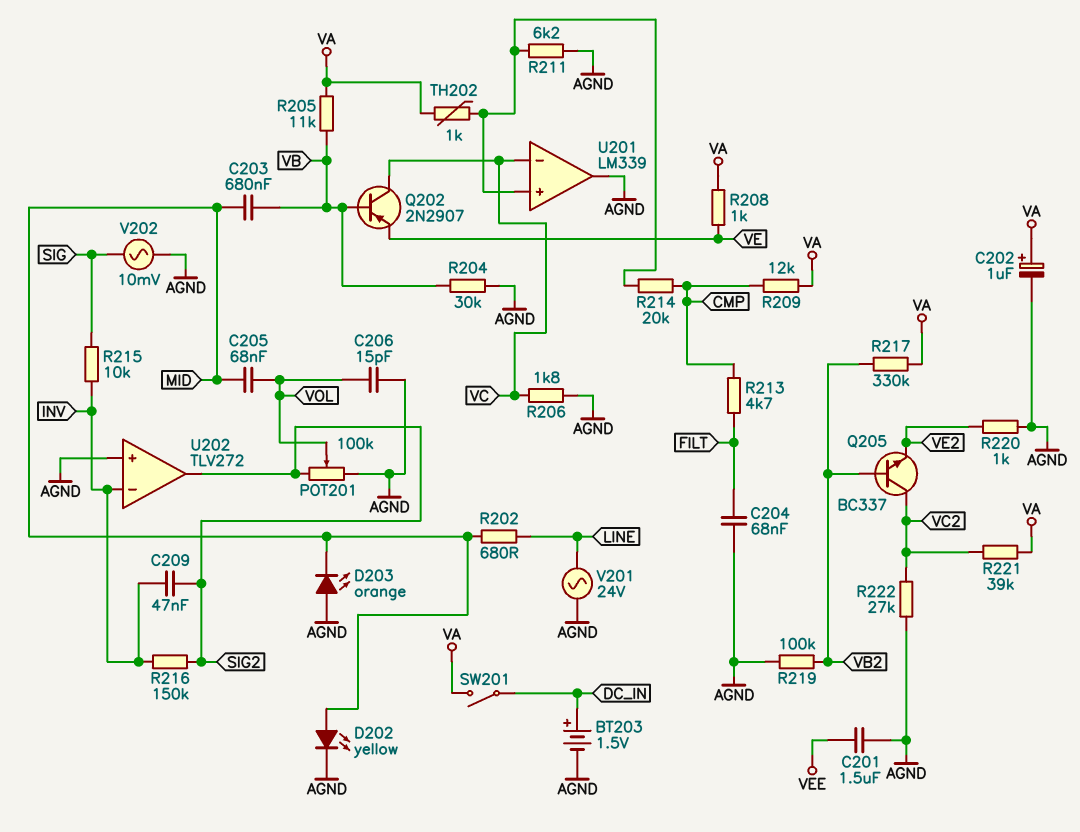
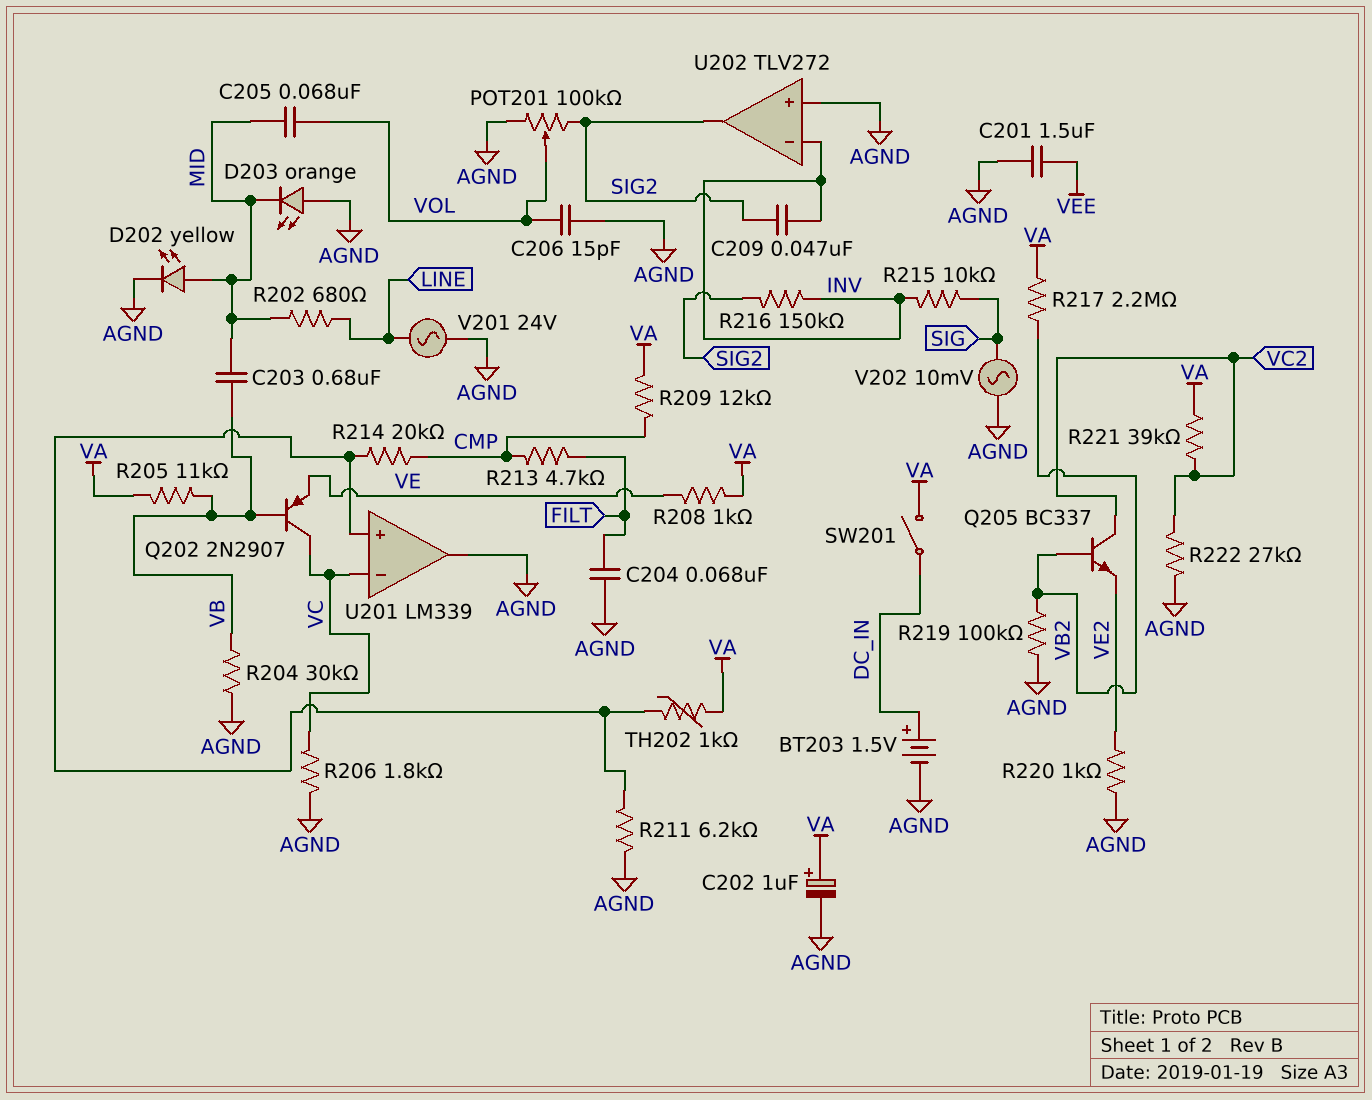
R217: 330k (VA, VB2) -> 2.2M (VA, VB2)

